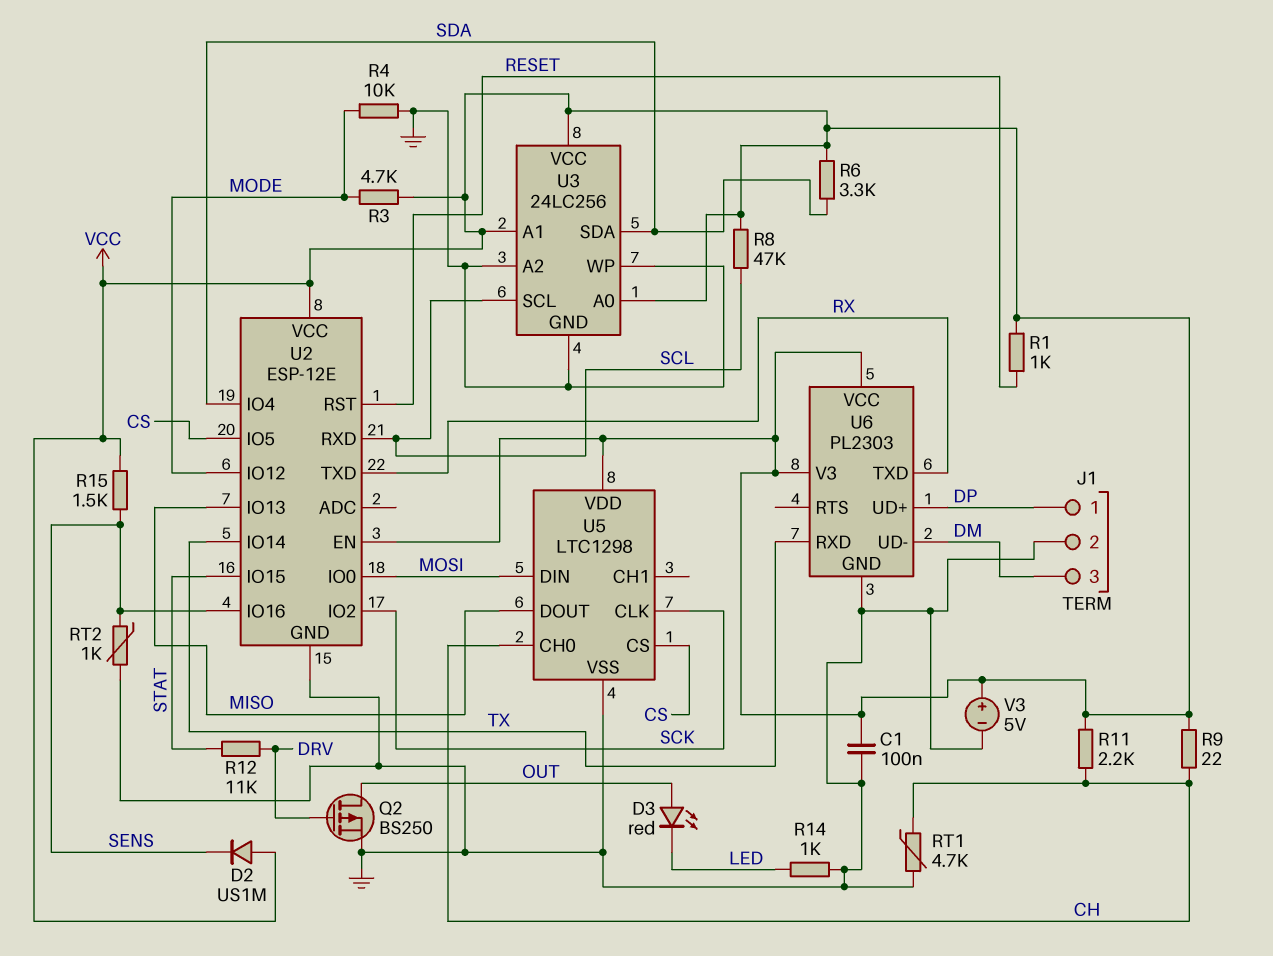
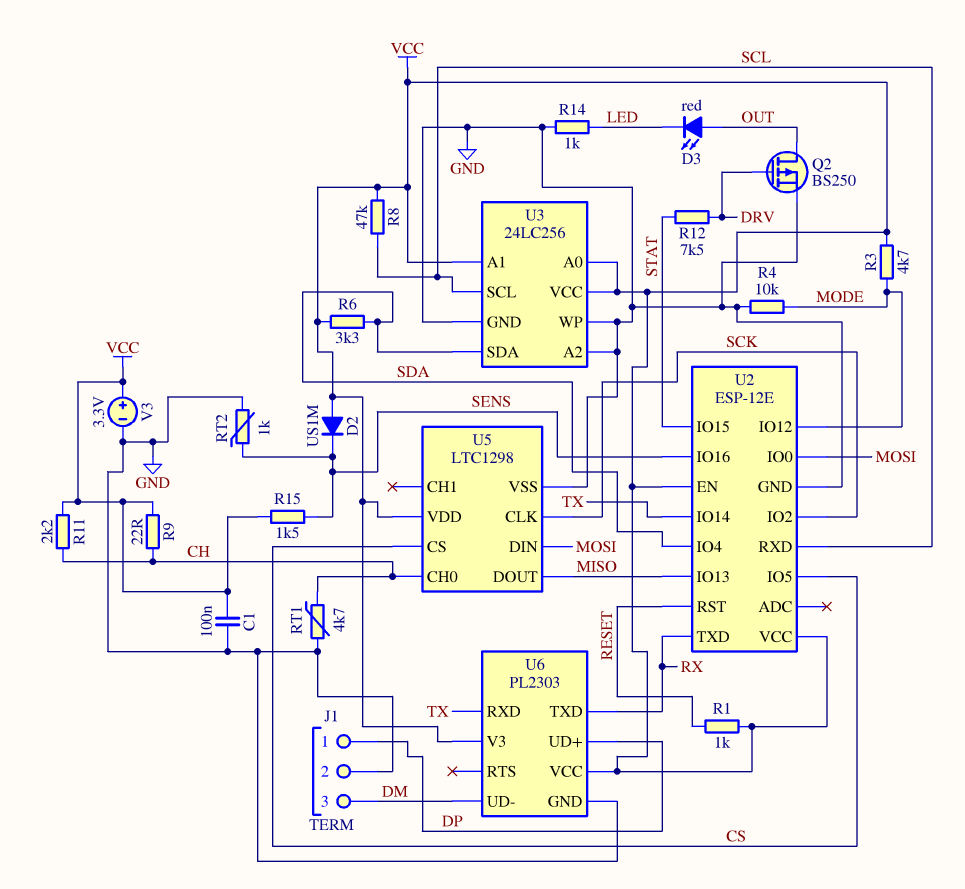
R12: 11k (DRV, STAT) -> 7.5k (DRV, STAT)
V3: 5V (plus VCC, minus GND) -> 3.3V (plus VCC, minus GND)

